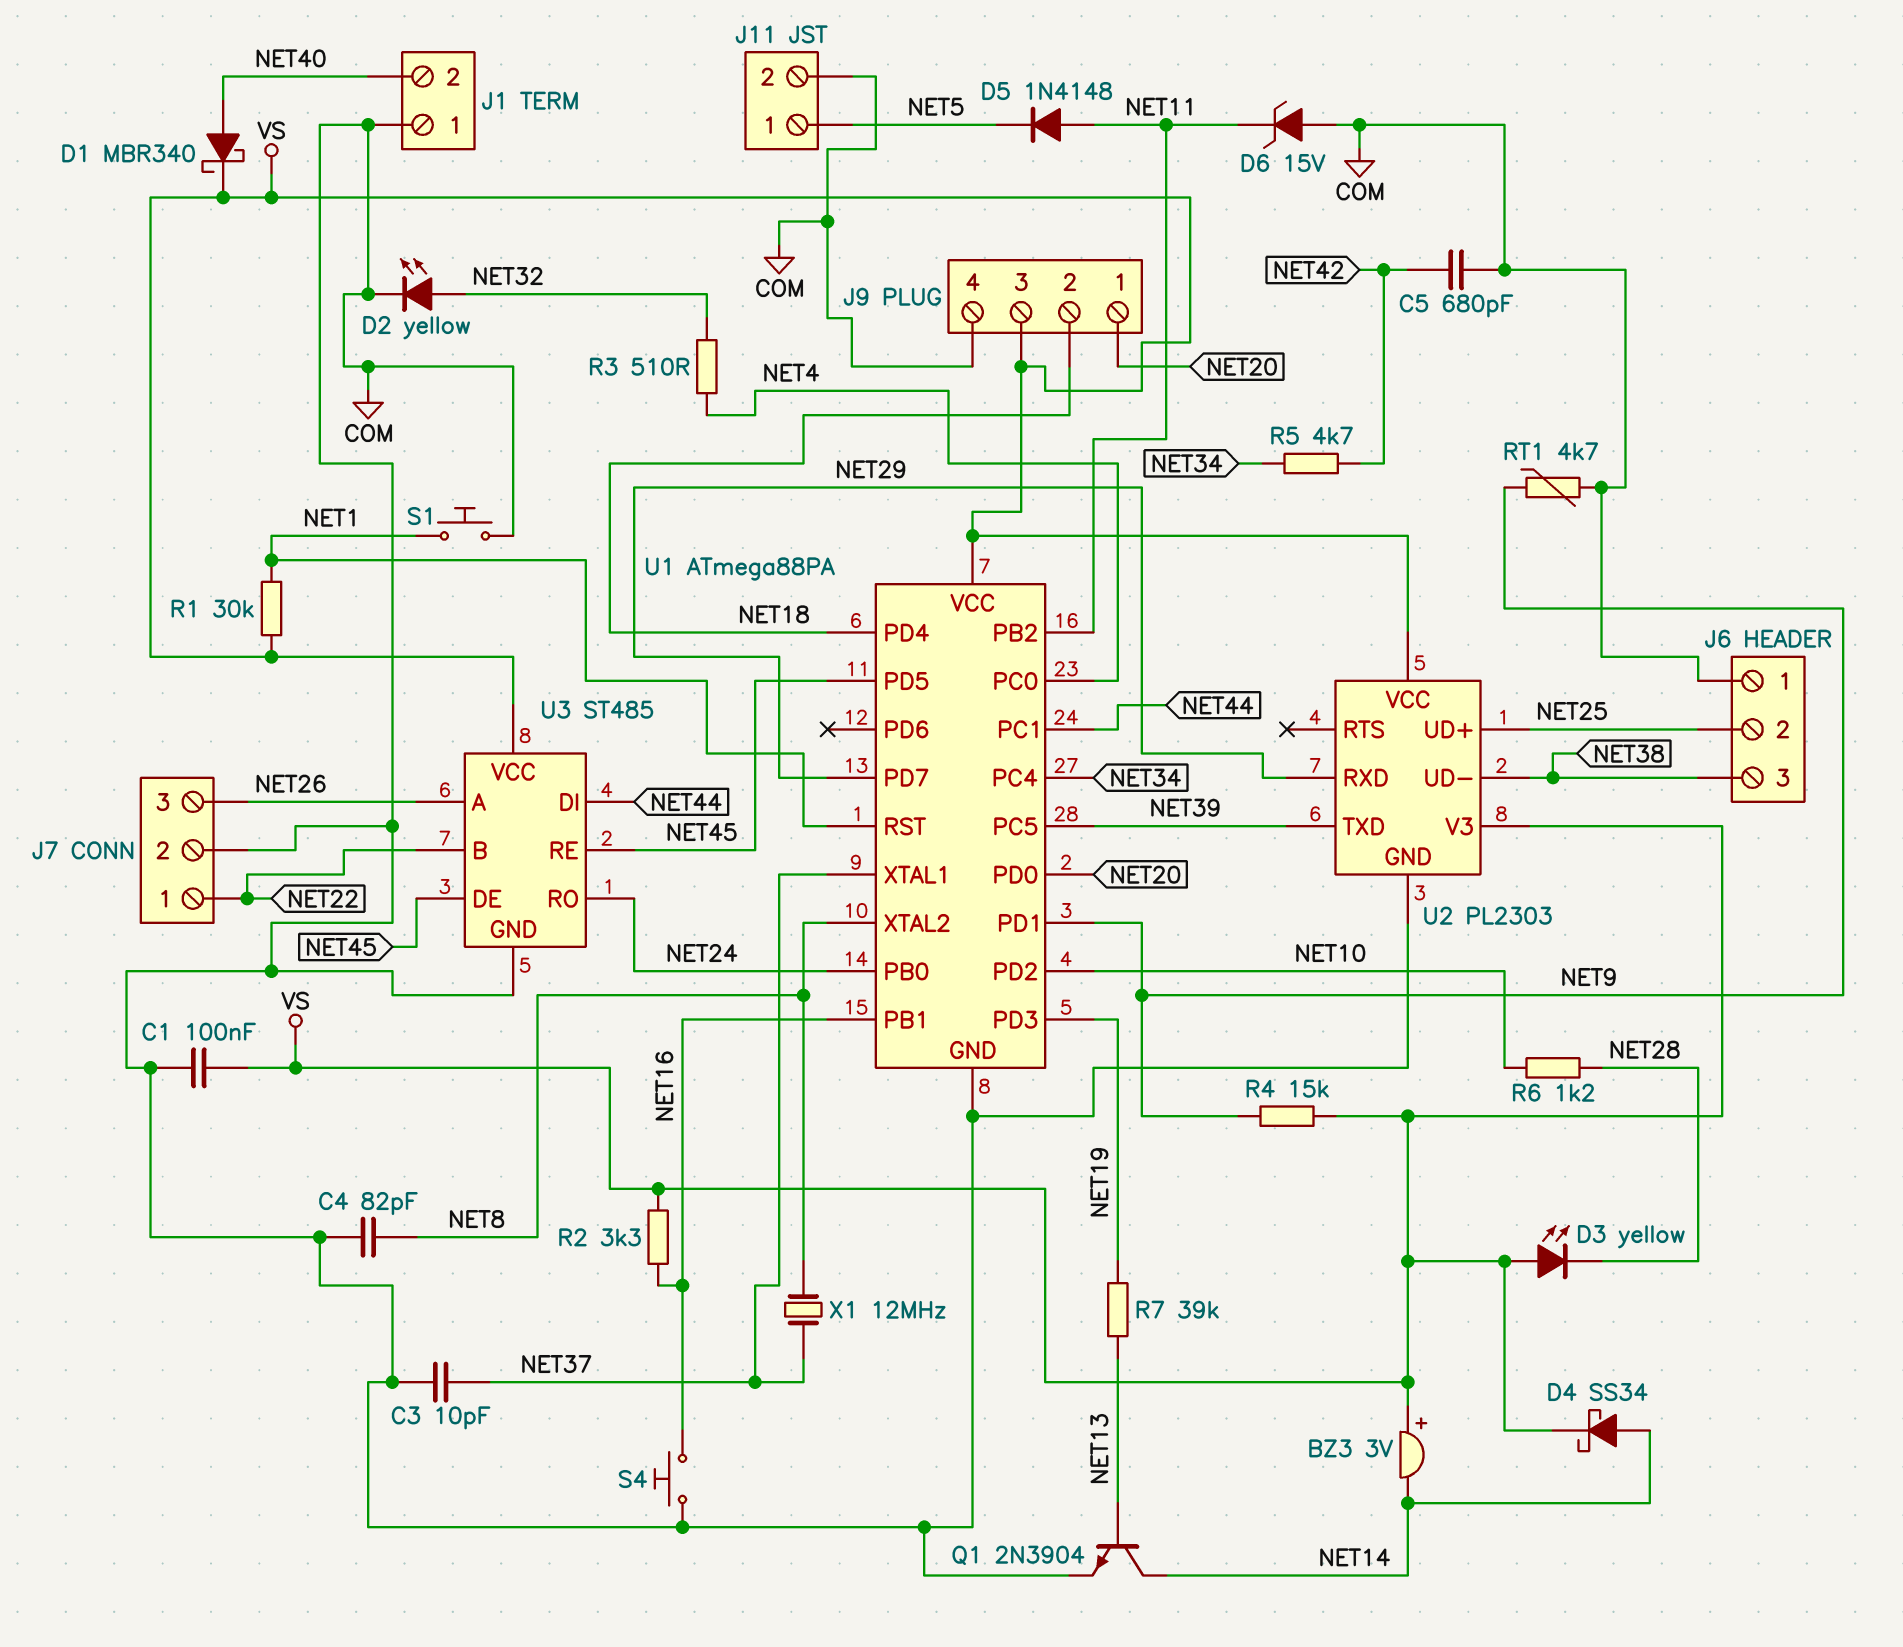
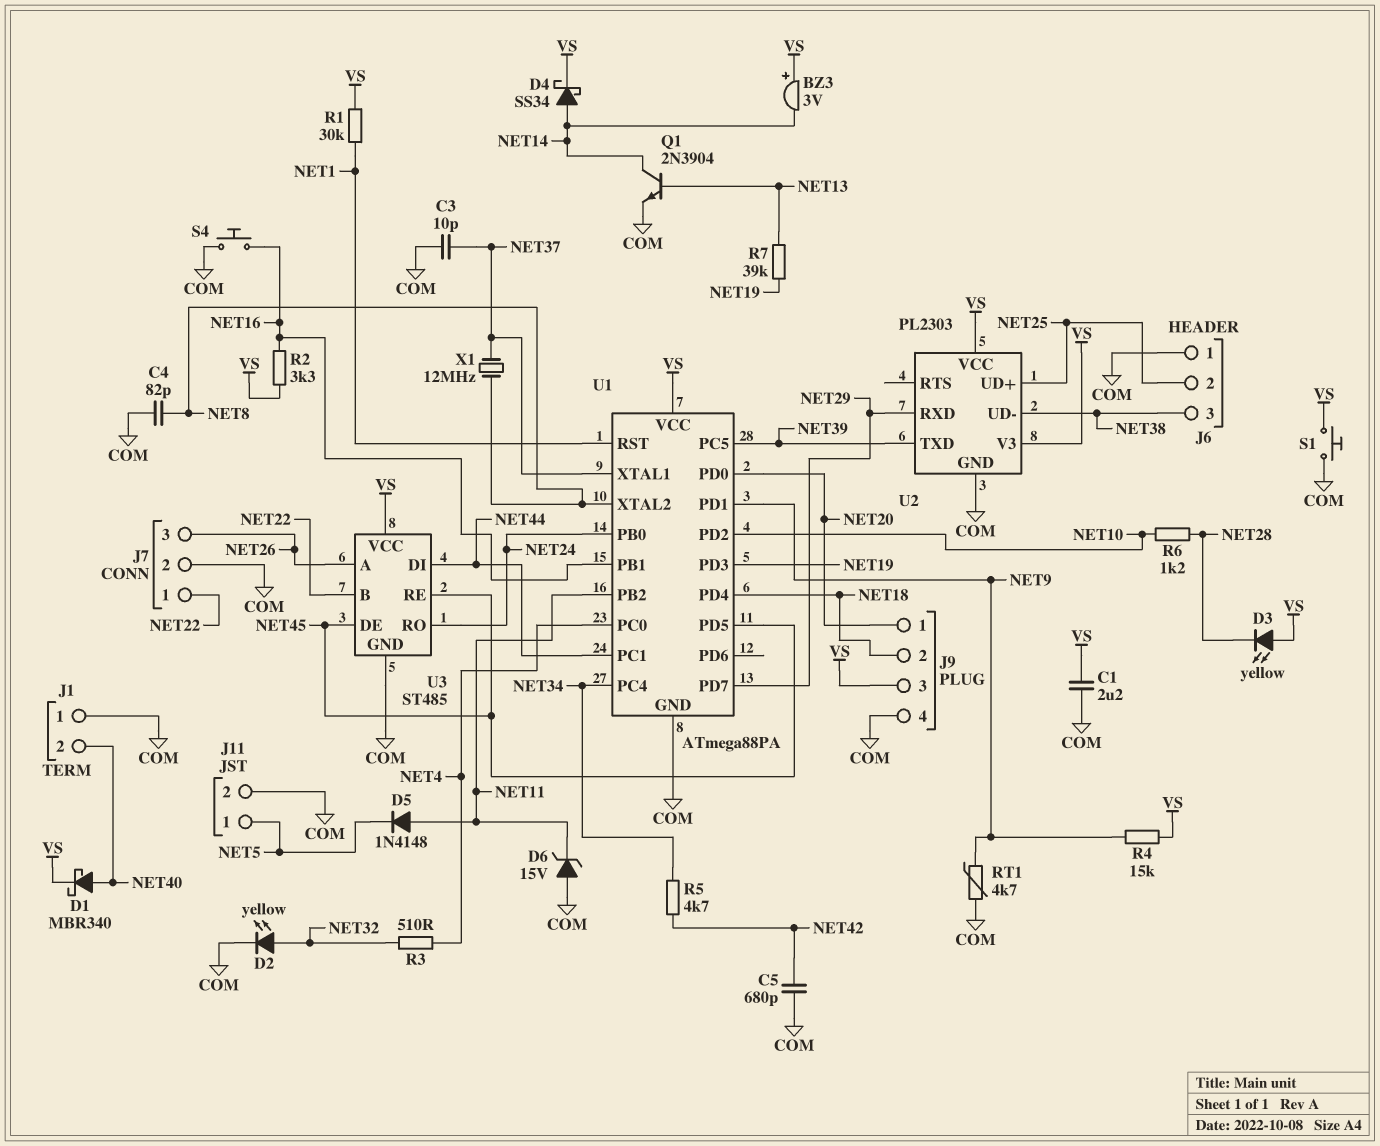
C1: 100nF (COM, VS) -> 2.2uF (COM, VS)
S1: button (COM, NET1) -> button (COM, VS)

